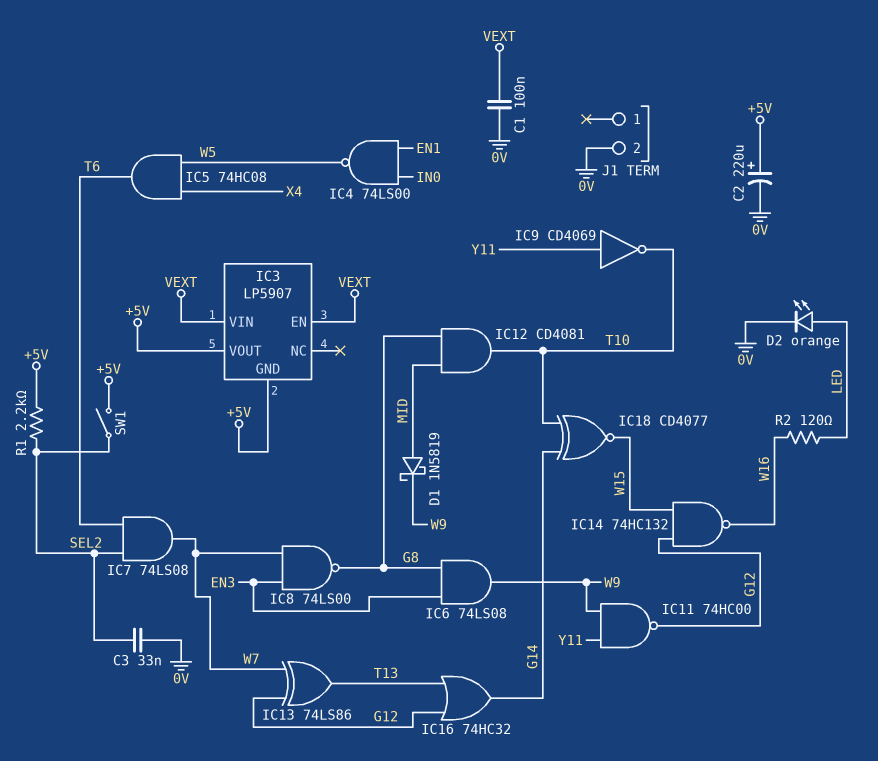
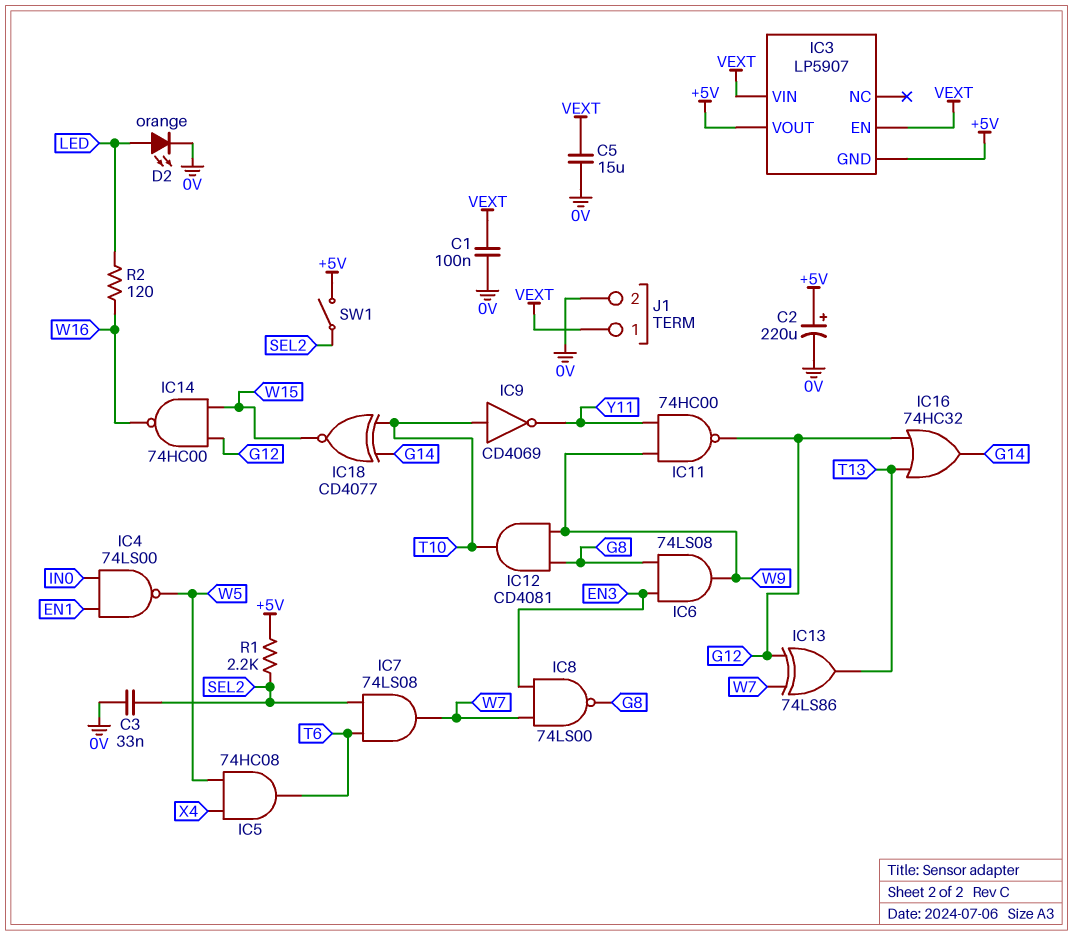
C5: none -> 15uF (0V, VEXT)
D1: schottky 1N5819 (A MID, K W9) -> none
IC9: NOT CD4069 (in Y11, out T10) -> NOT CD4069 (in T10, out Y11)
IC12: AND CD4081 (in G8, in MID, out T10) -> AND CD4081 (in G8, in W9, out T10)
IC14: NAND 74HC132 (in G12, in W15, out W16) -> NAND 74HC00 (in G12, in W15, out W16)
J1 pin 1: none -> VEXT

